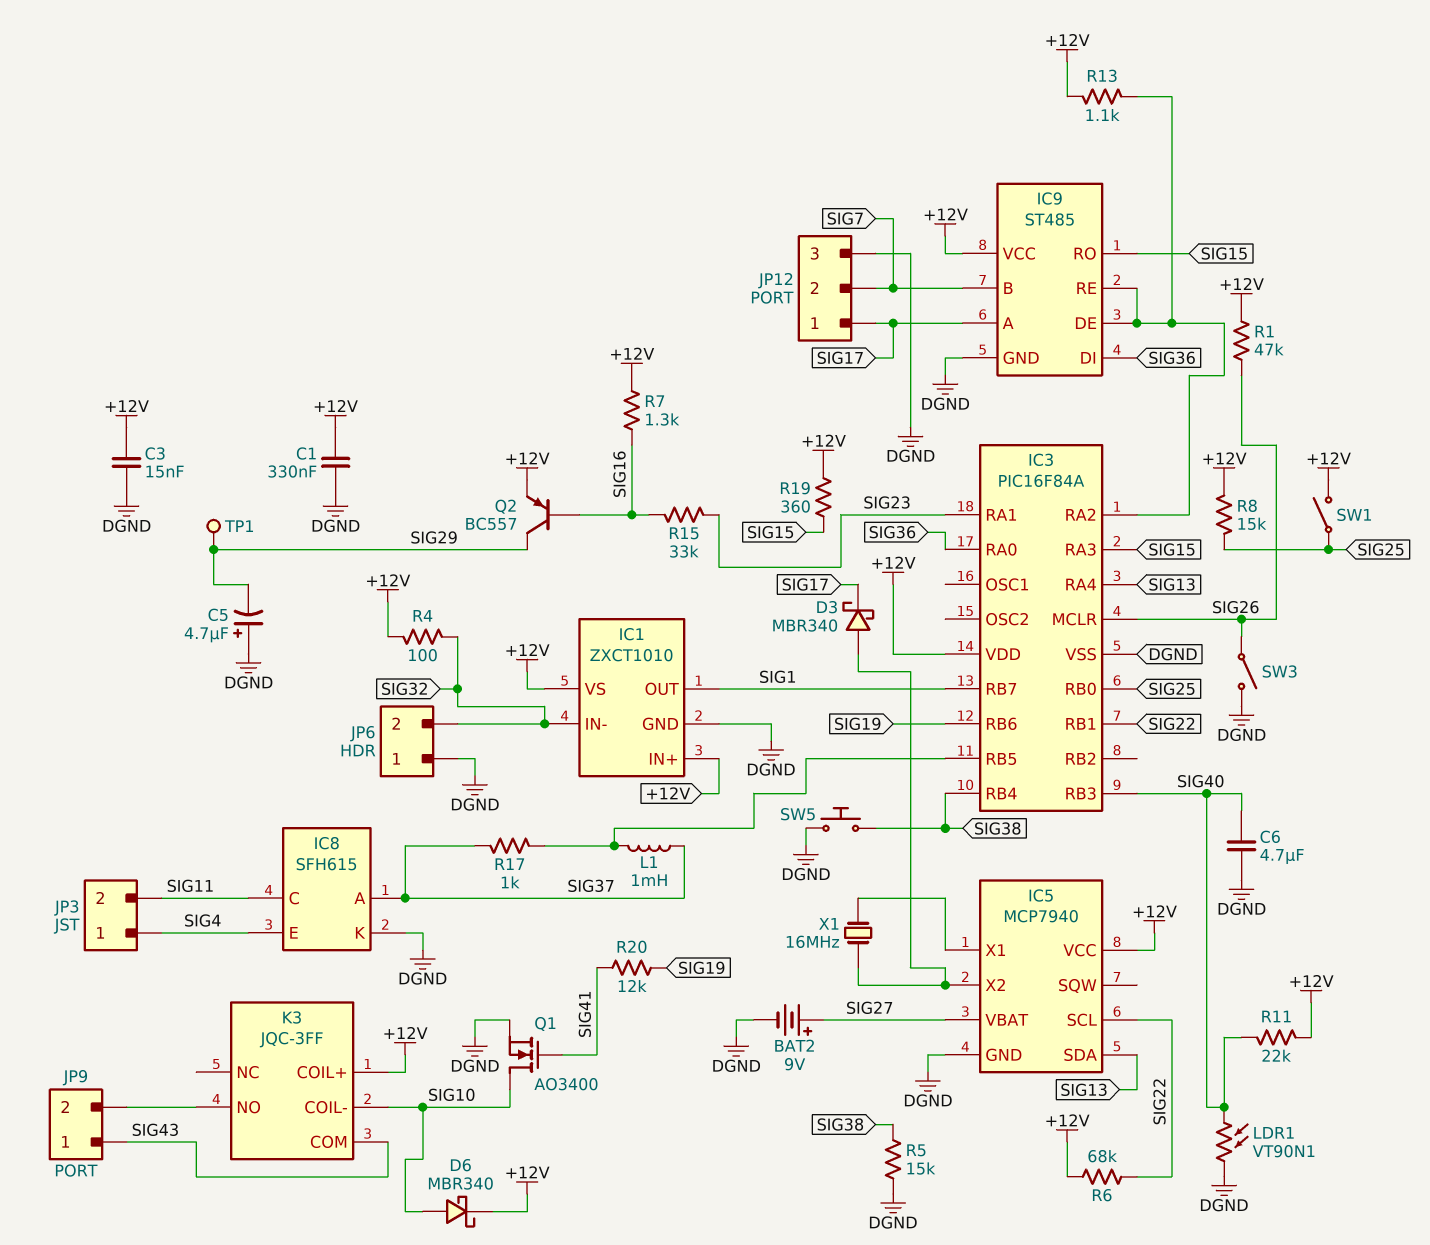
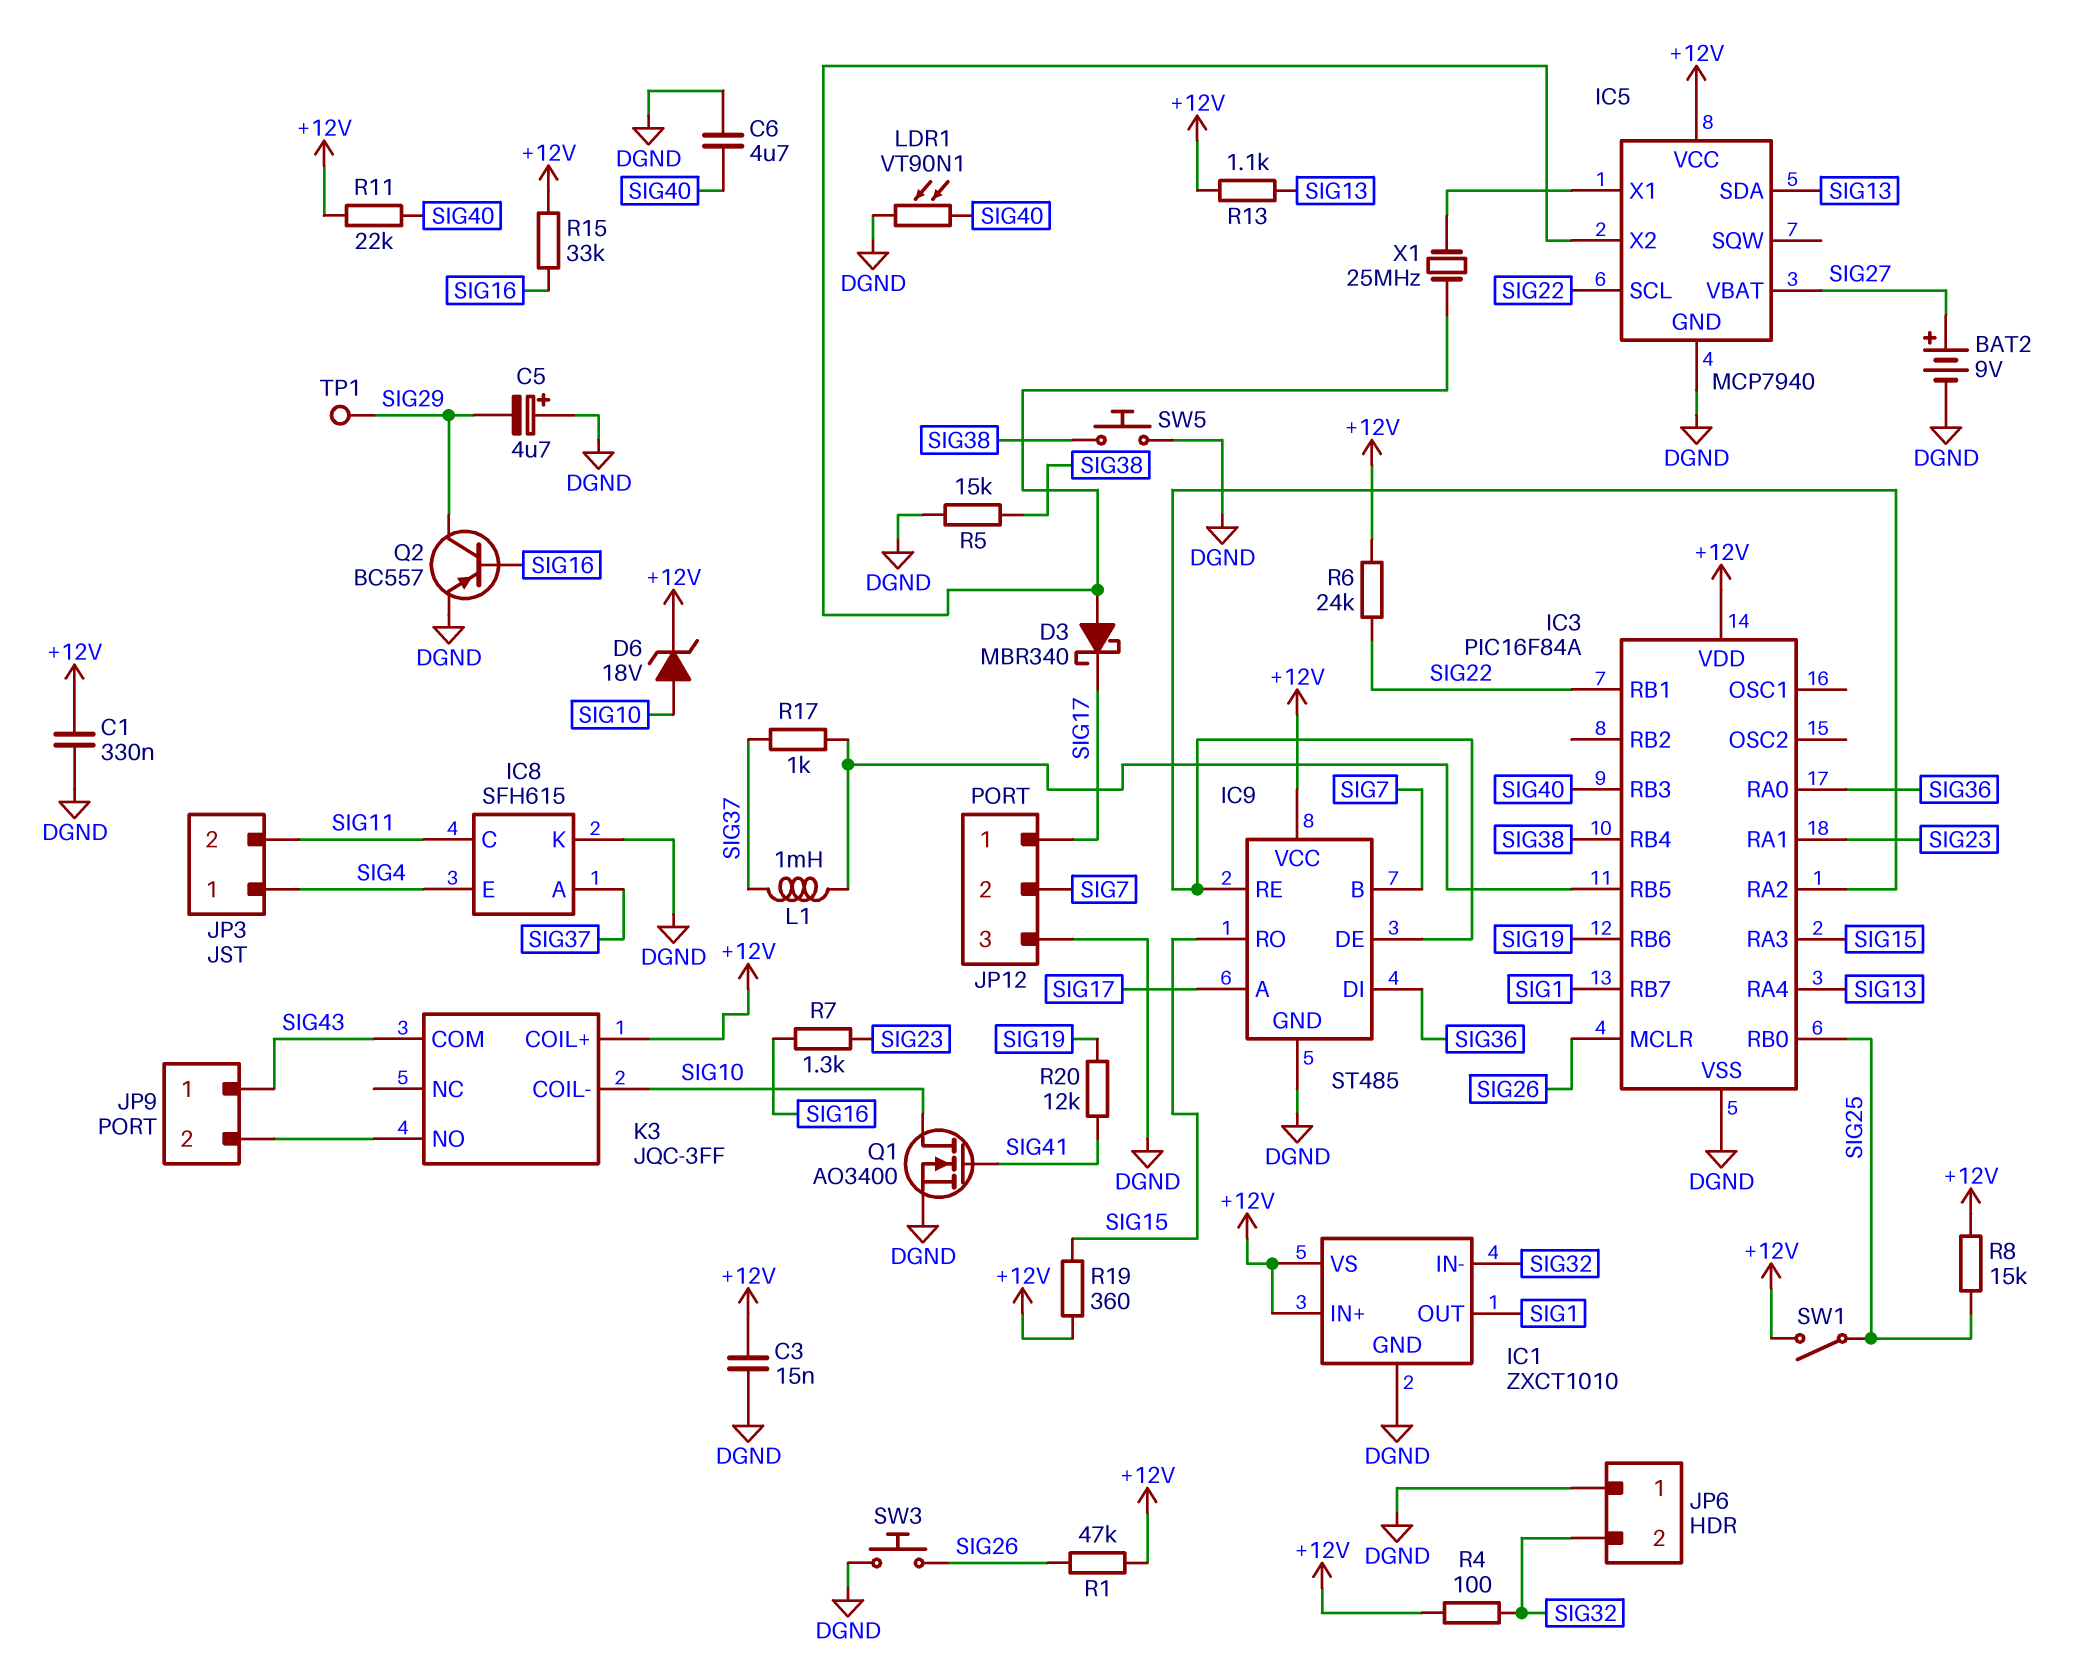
D6: schottky MBR340 (A SIG10, K +12V) -> zener 18V (A SIG10, K +12V)
Q2: PNP BC557 (B SIG16, C SIG29, E +12V) -> PNP BC557 (B SIG16, C SIG29, E DGND)
R6: 68k (+12V, SIG22) -> 24k (+12V, SIG22)
R7: 1.3k (+12V, SIG16) -> 1.3k (SIG16, SIG23)
R13: 1.1k (+12V, IC3/RA2) -> 1.1k (+12V, SIG13)
R15: 33k (SIG16, SIG23) -> 33k (+12V, SIG16)
SW3: switch (DGND, SIG26) -> button (DGND, SIG26)
X1: 16MHz (IC5/X1, IC5/X2) -> 25MHz (IC5/X1, IC5/X2)

